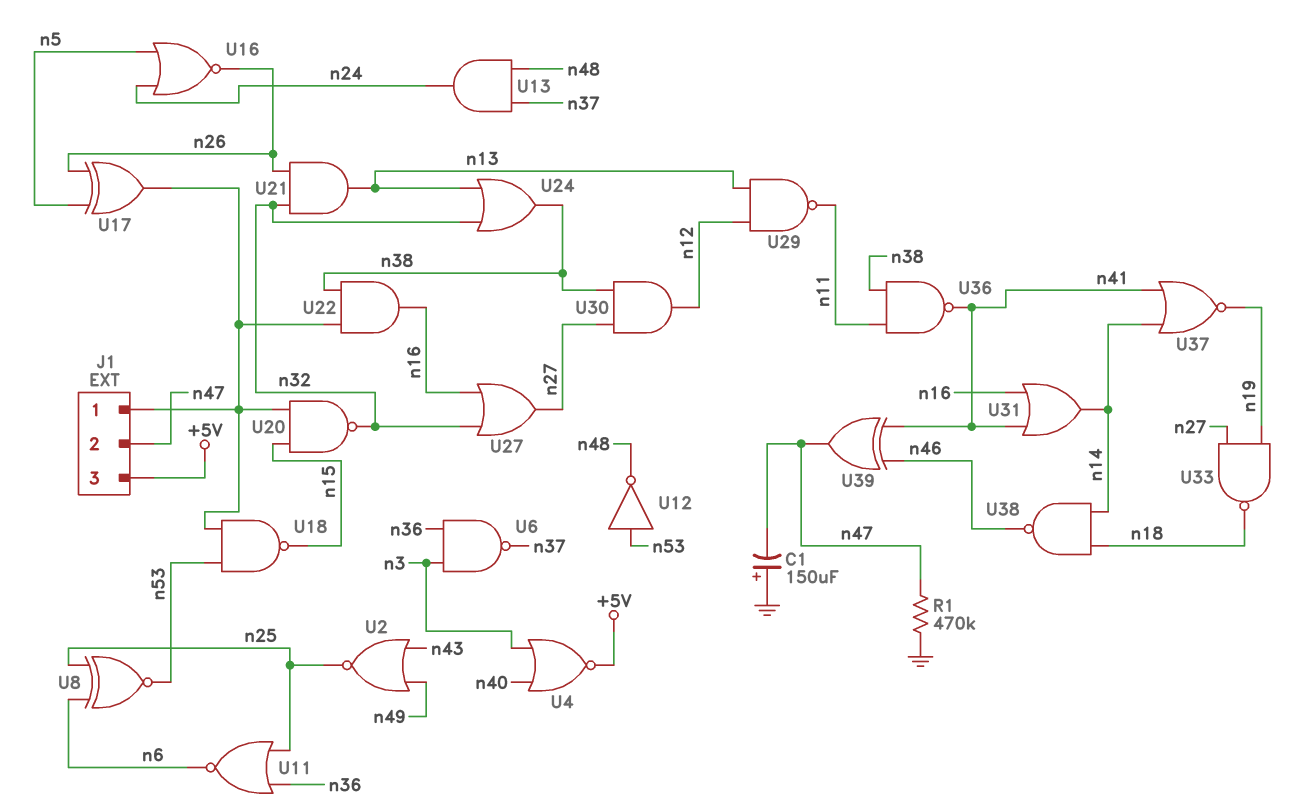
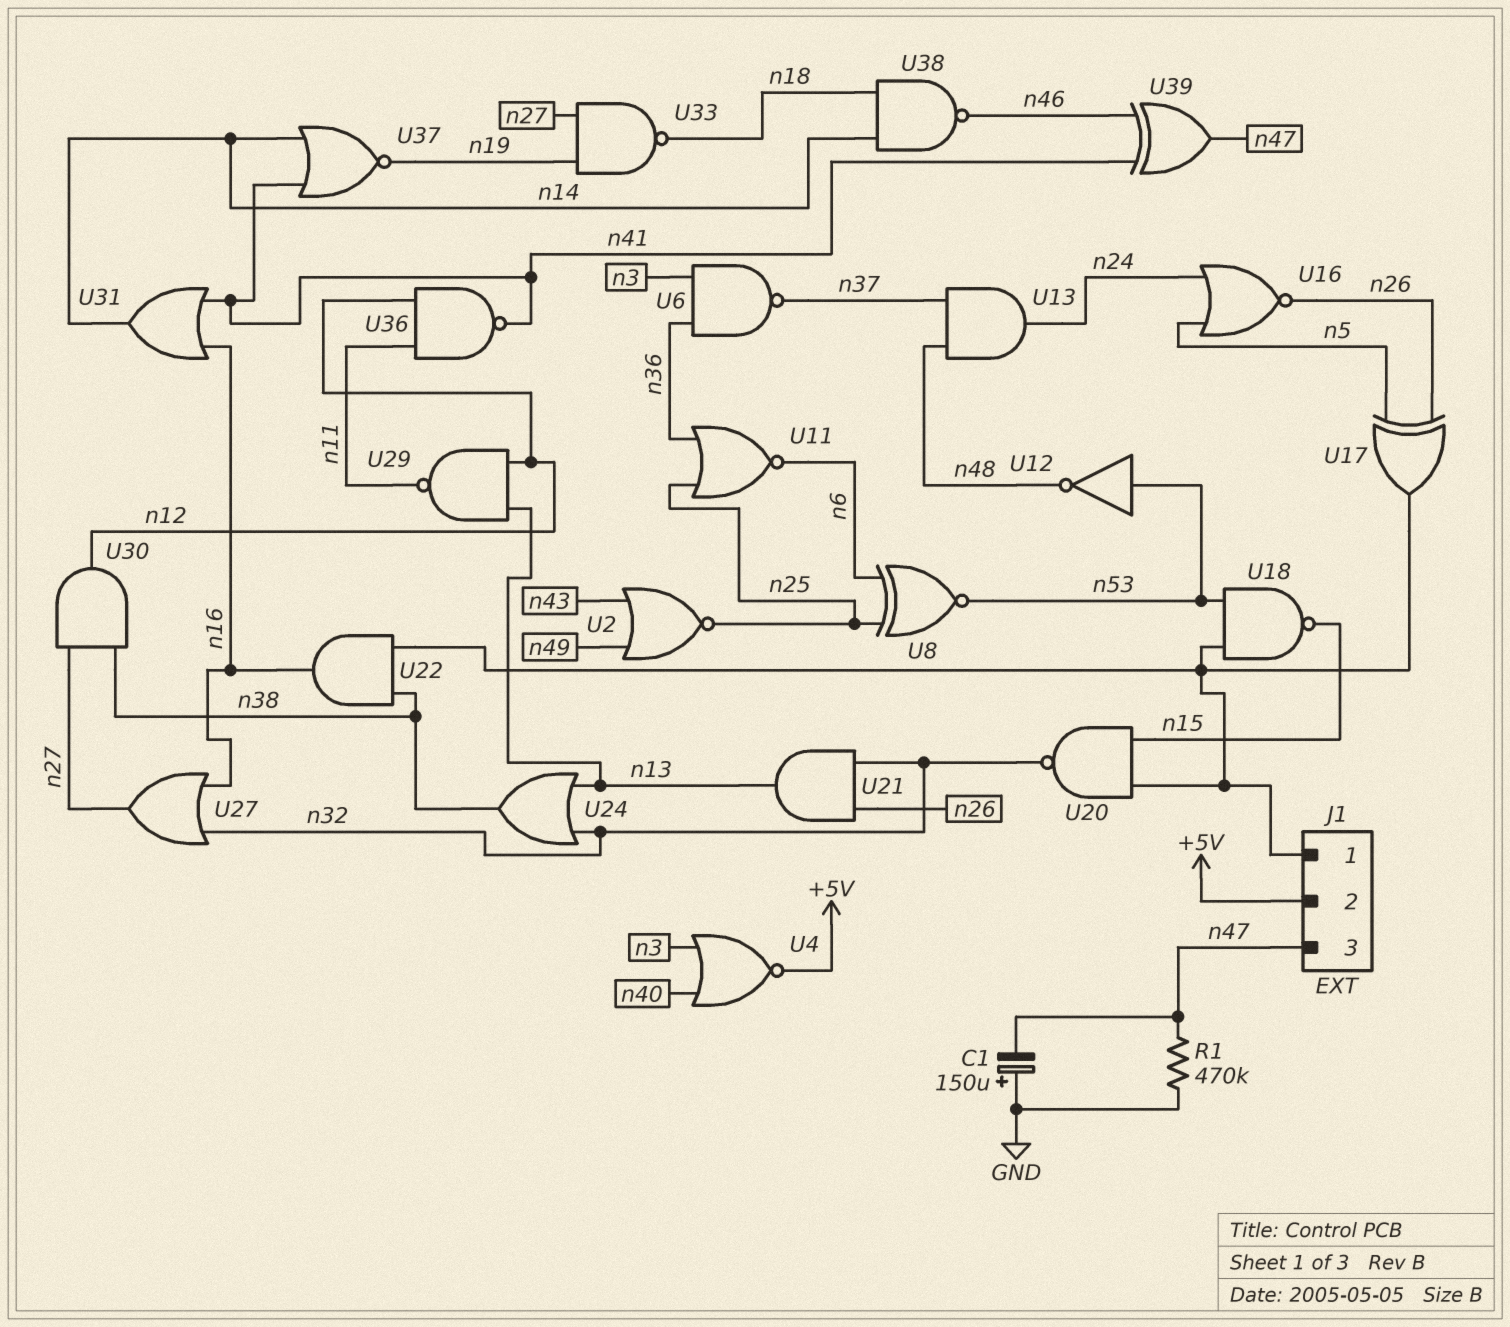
J1 pin 2: n47 -> +5V
J1 pin 3: +5V -> n47
U36: NAND (in n11, in n38, out n41) -> NAND (in n11, in n12, out n41)

